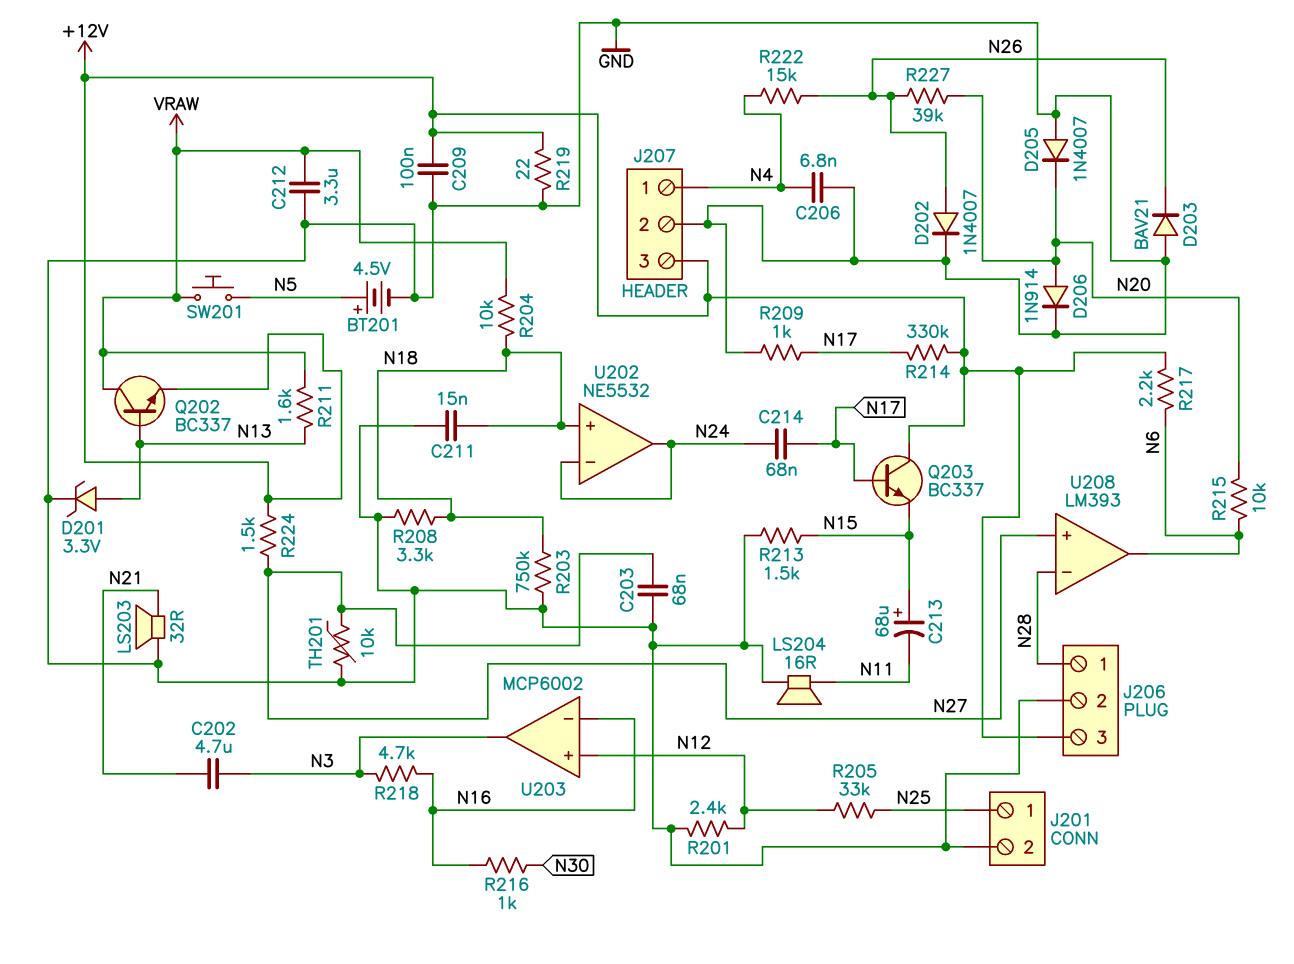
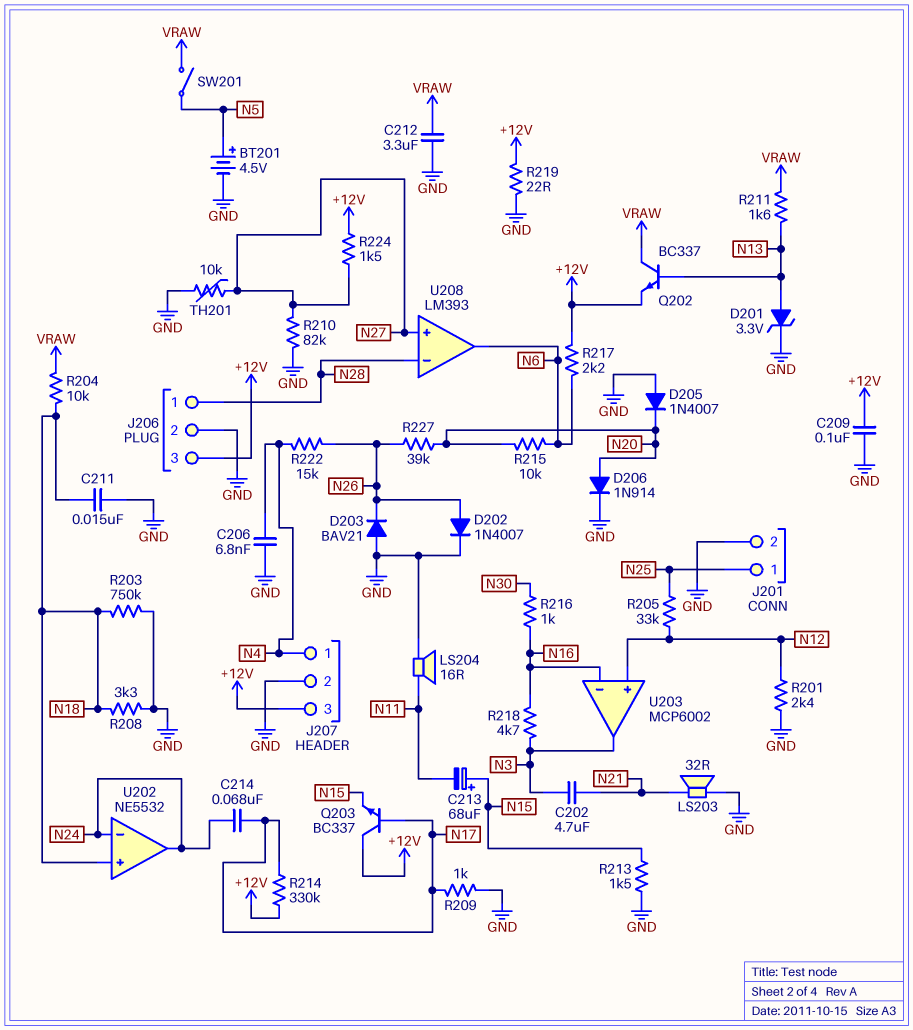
C203: 68nF (GND, N27) -> none
R210: none -> 82k (GND, N27)
SW201: button (N5, VRAW) -> switch (N5, VRAW)

